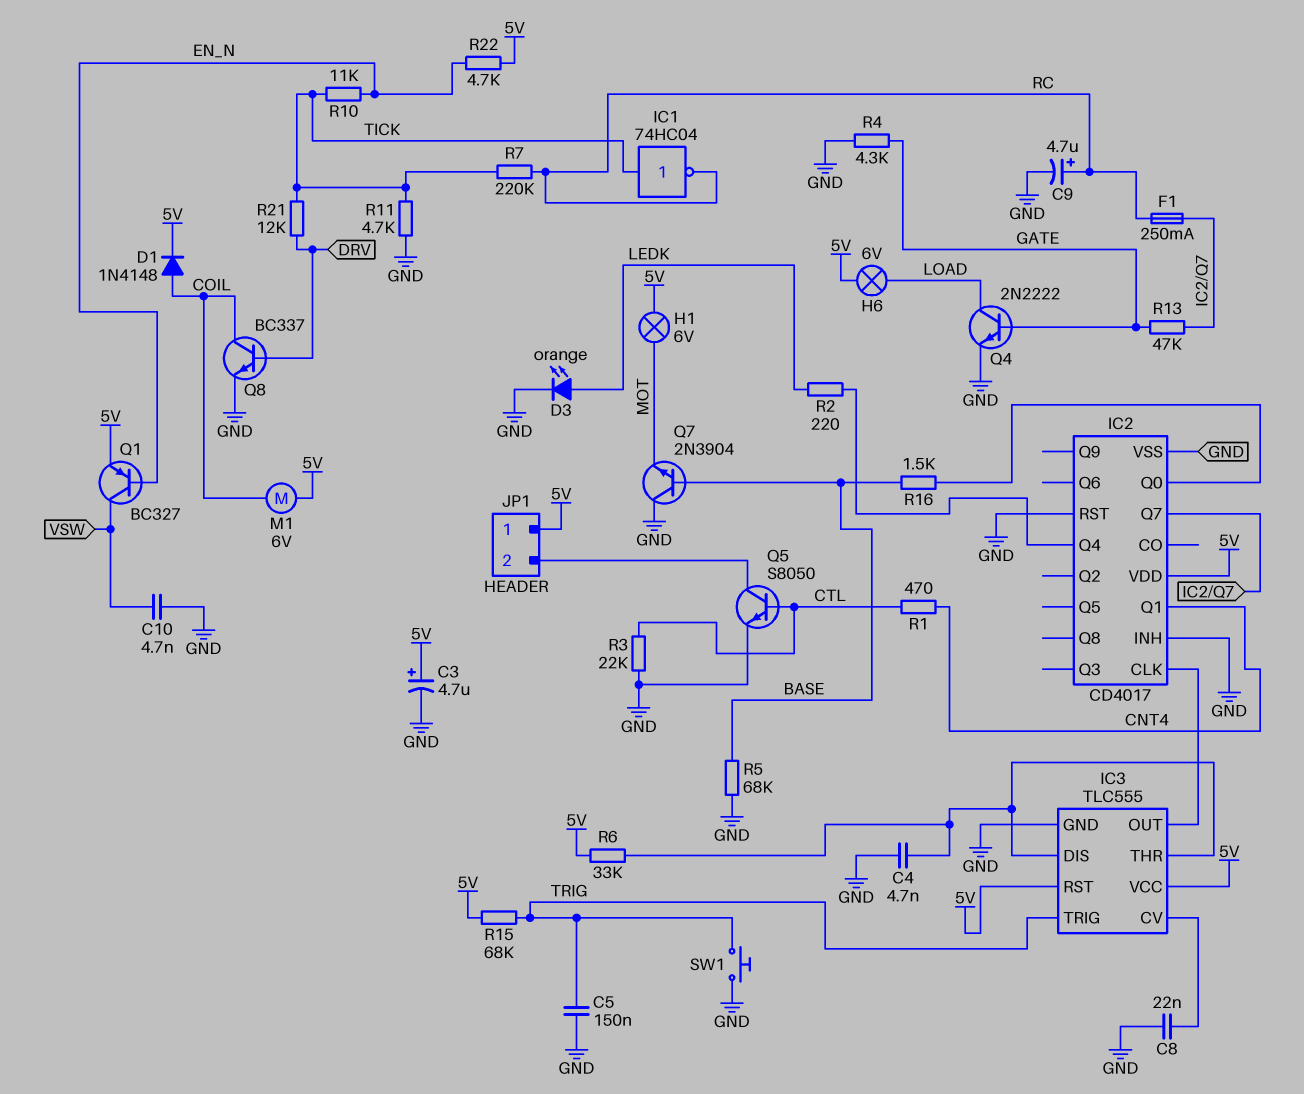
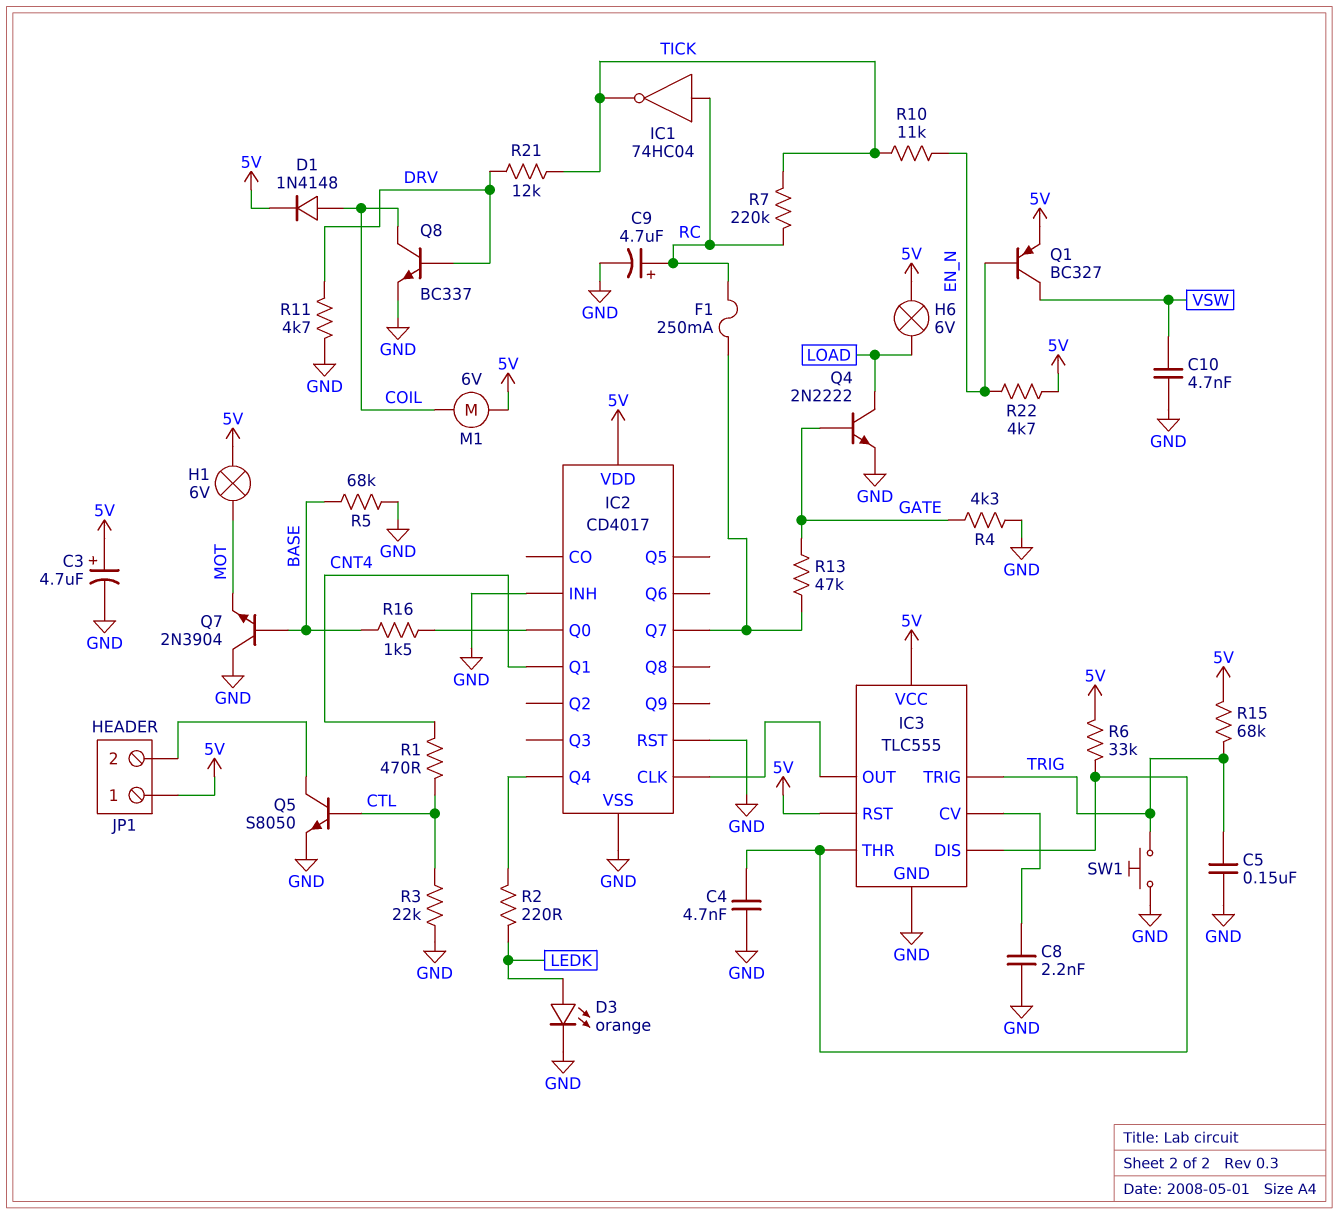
C8: 22nF (GND, IC3/CV) -> 2.2nF (GND, IC3/CV)
IC1: NOT 74HC04 (in TICK, out RC) -> NOT 74HC04 (in RC, out TICK)
R11: 4.7k (GND, TICK) -> 4.7k (DRV, GND)

